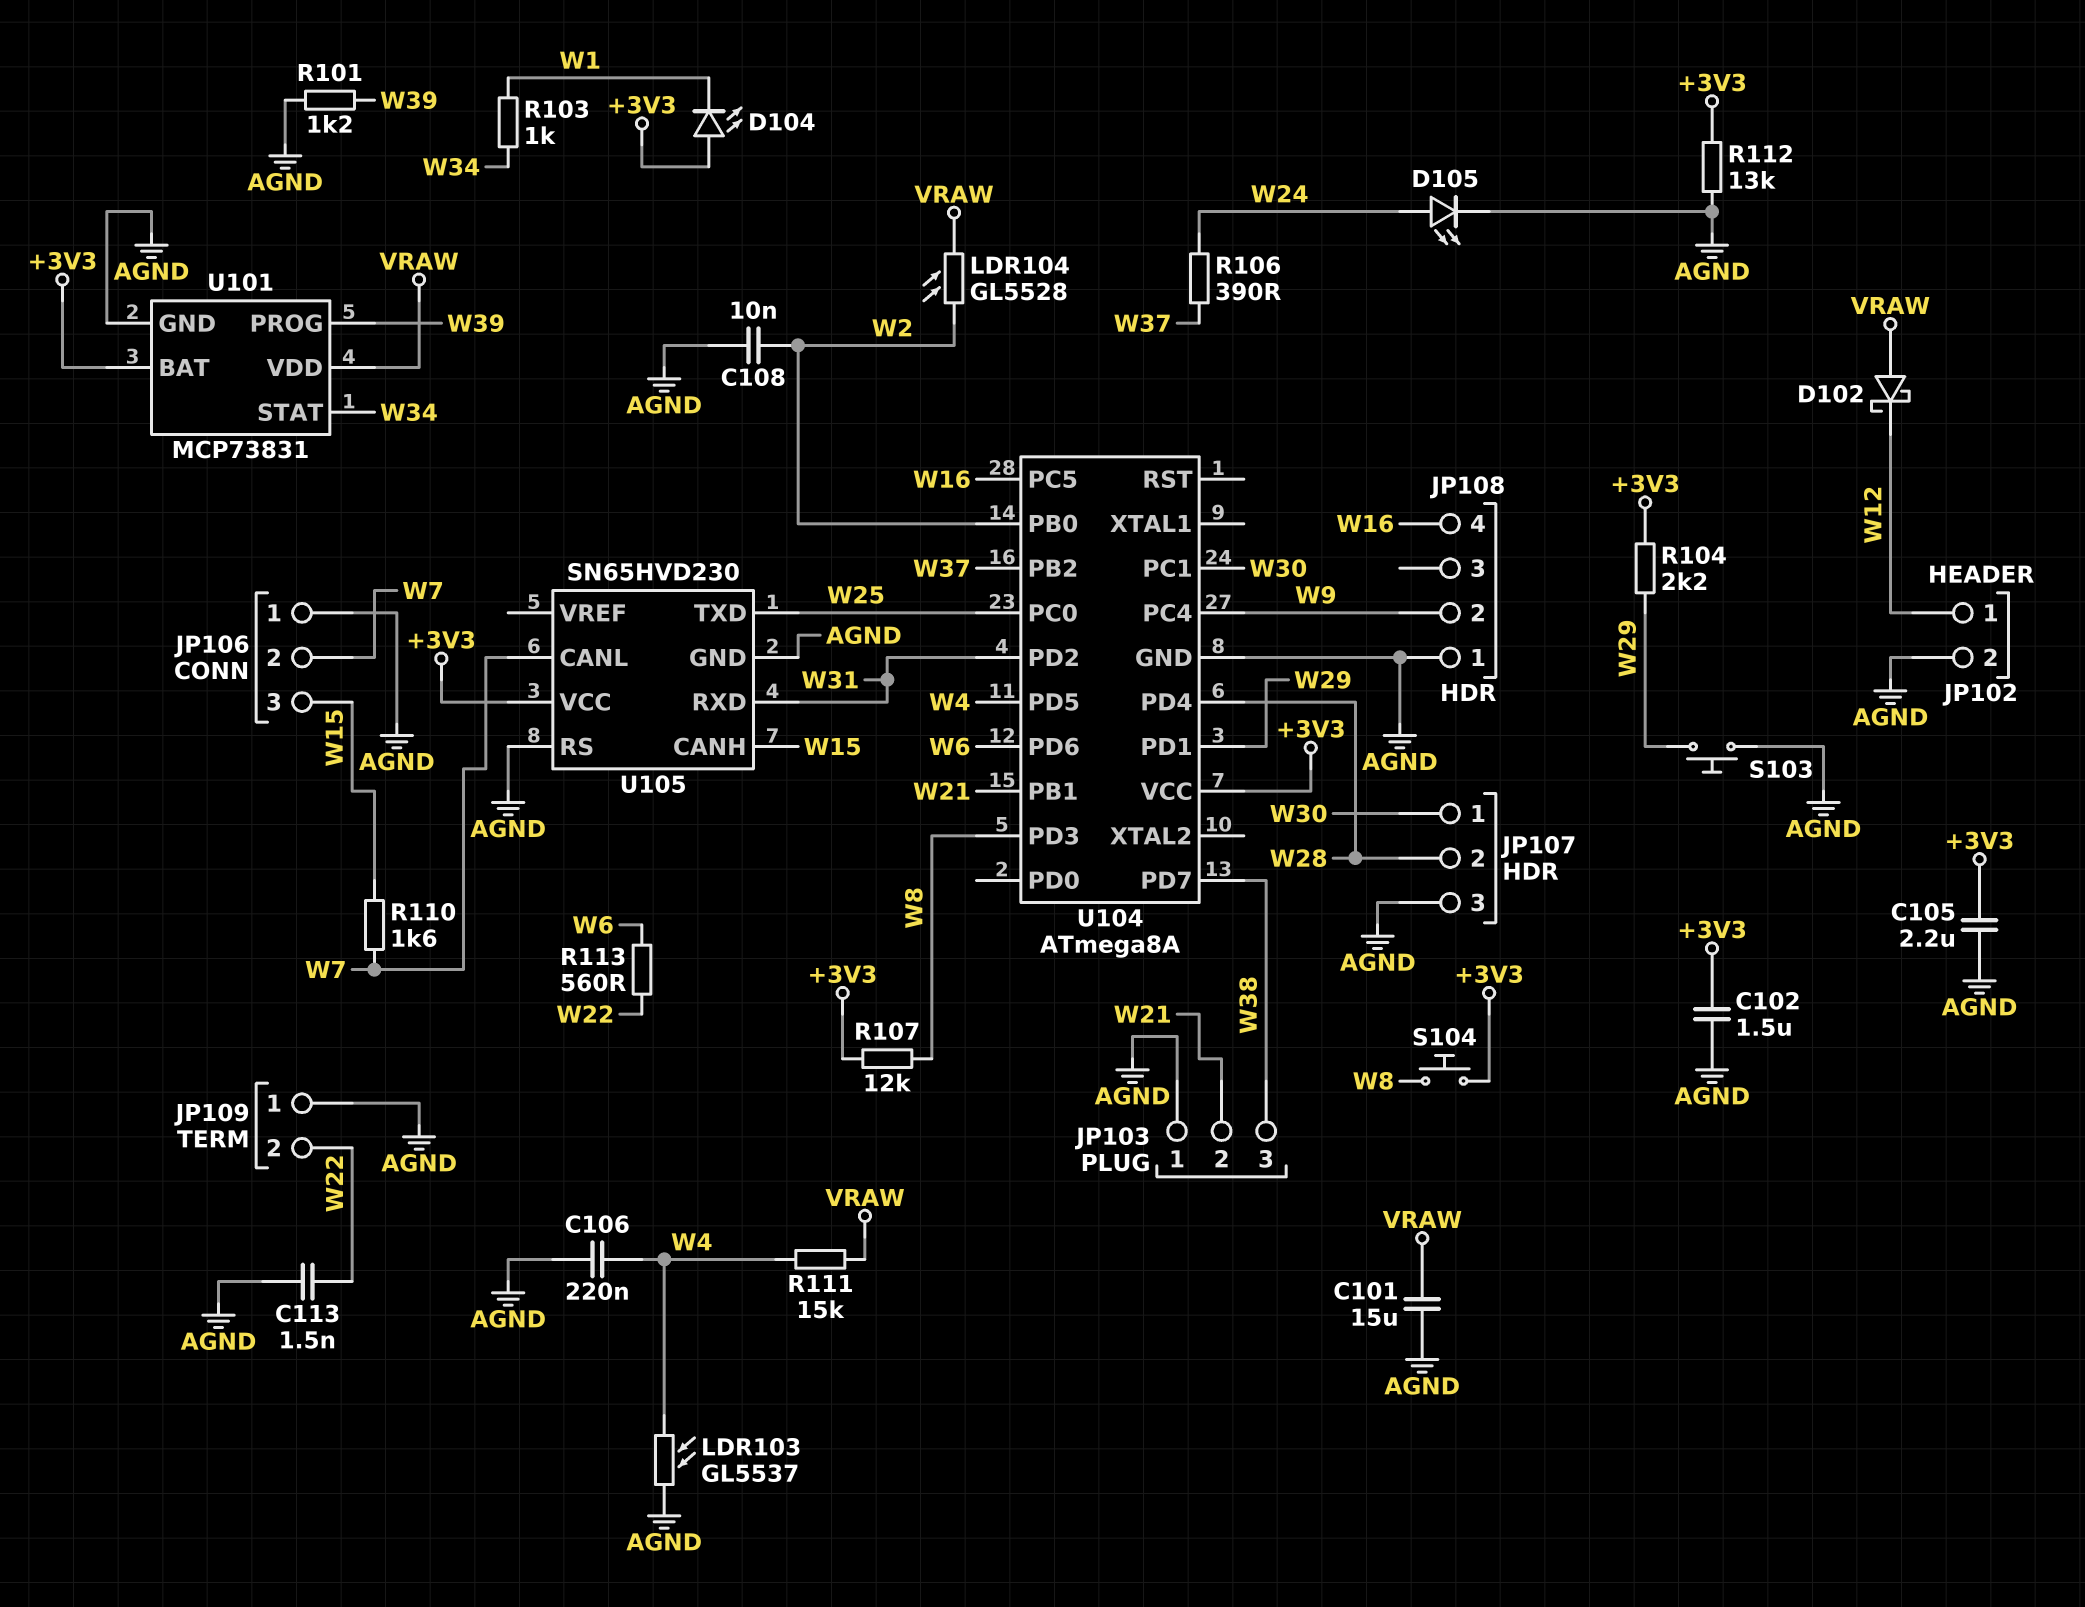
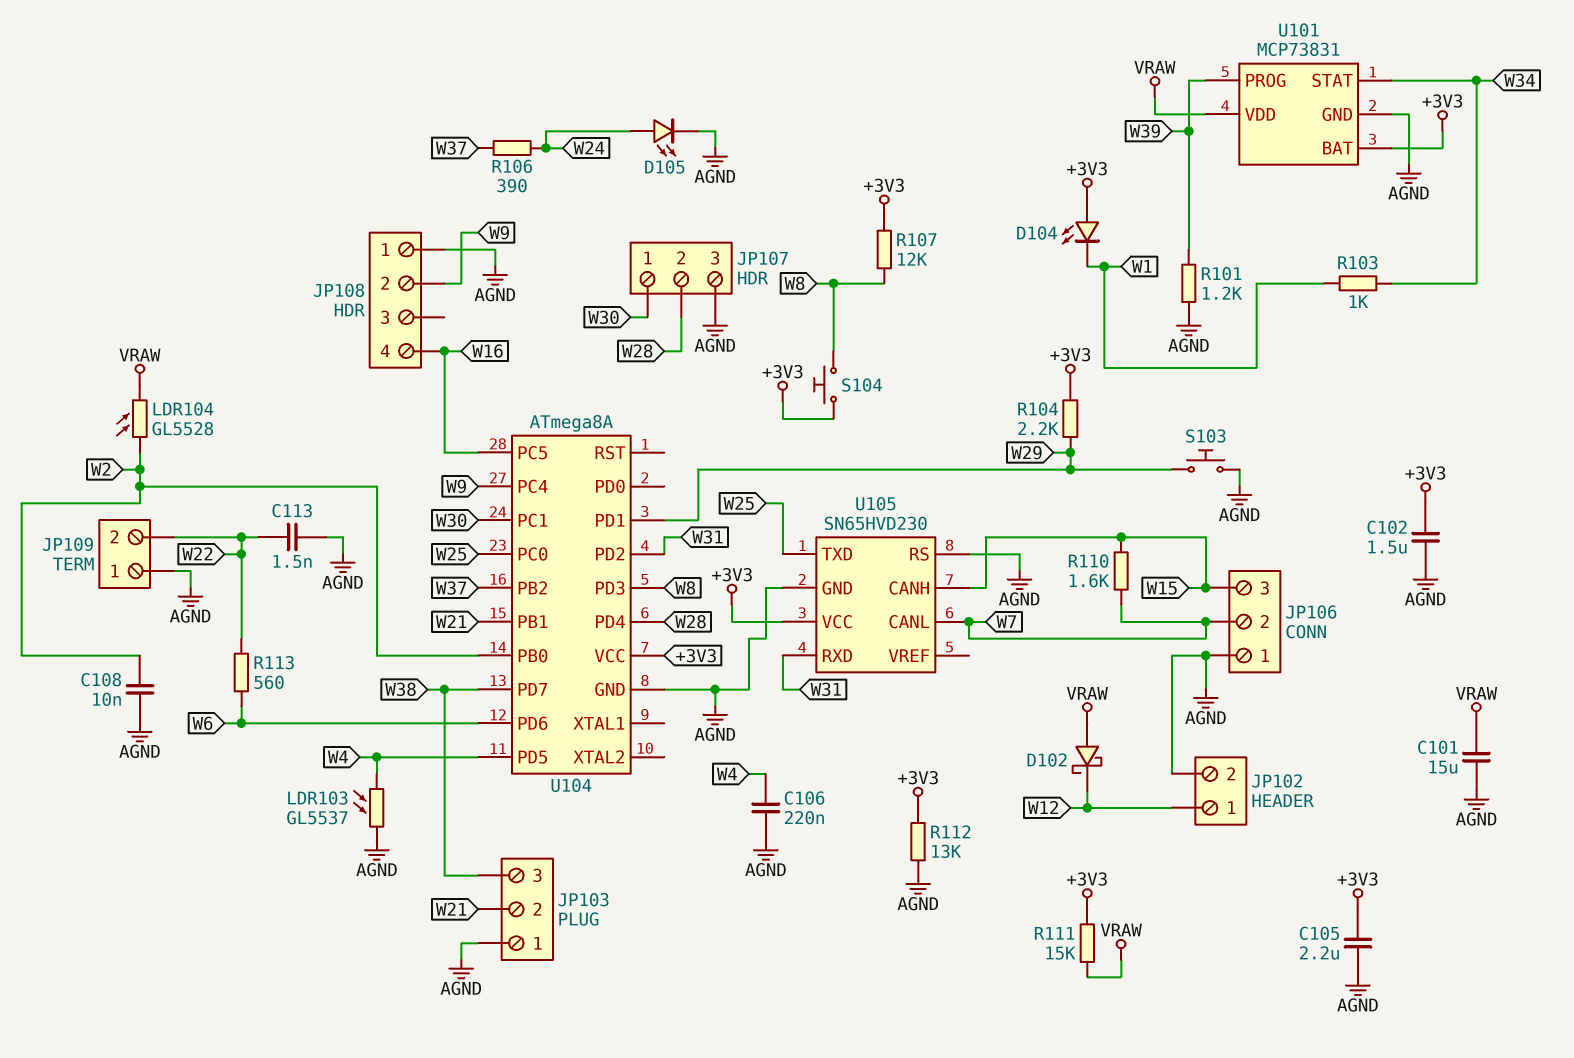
R111: 15k (VRAW, W4) -> 15k (+3V3, VRAW)

